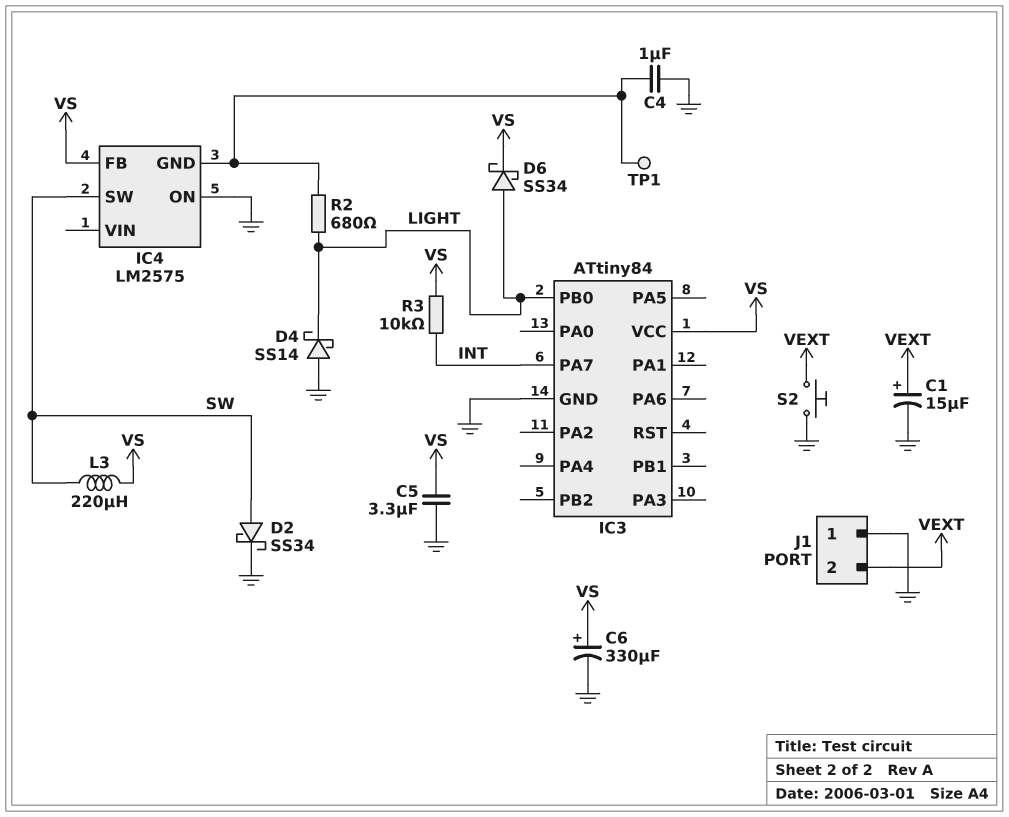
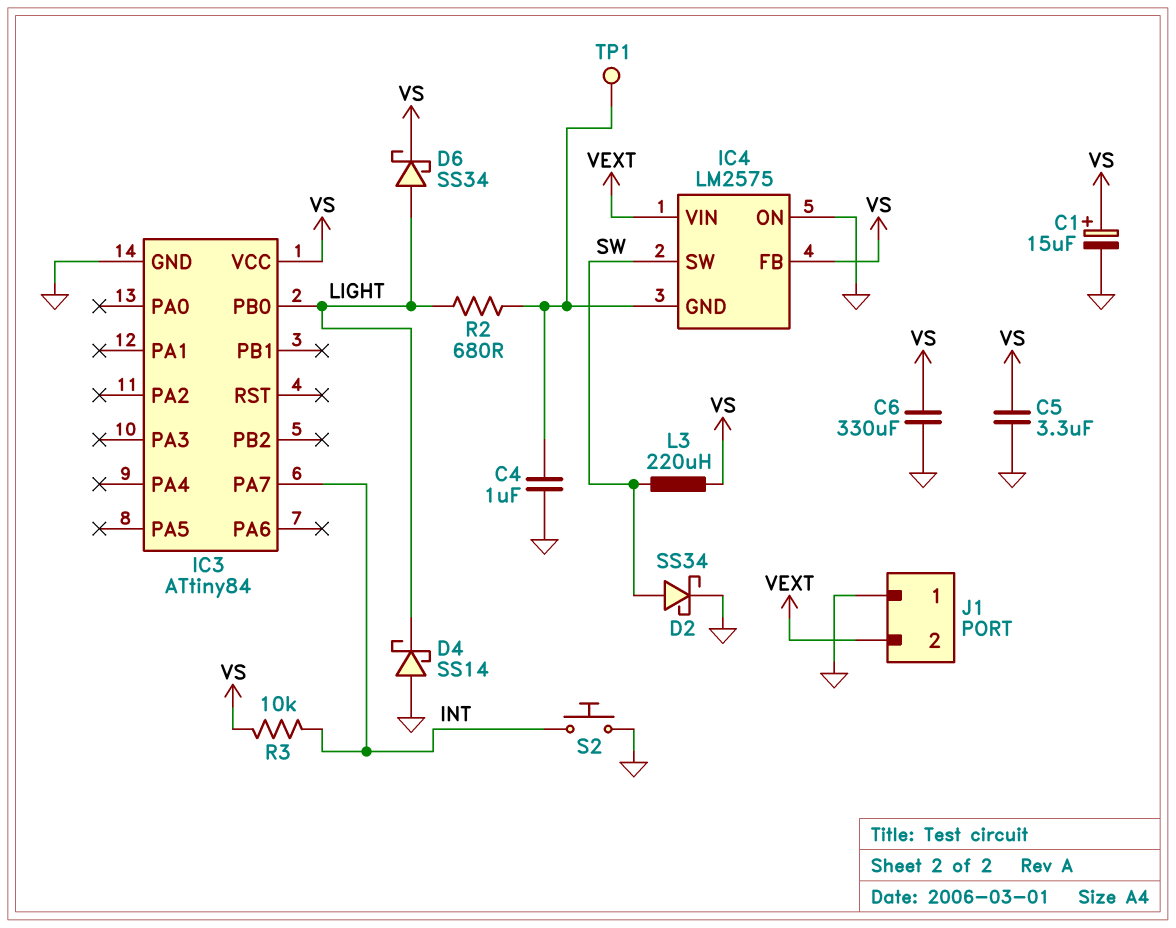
C1: 15uF (plus VEXT, minus GND) -> 15uF (plus VS, minus GND)
C6: 330uF (plus VS, minus GND) -> 330uF (GND, VS)
IC4 pin VIN: none -> VEXT
S2: button (GND, VEXT) -> button (GND, INT)

